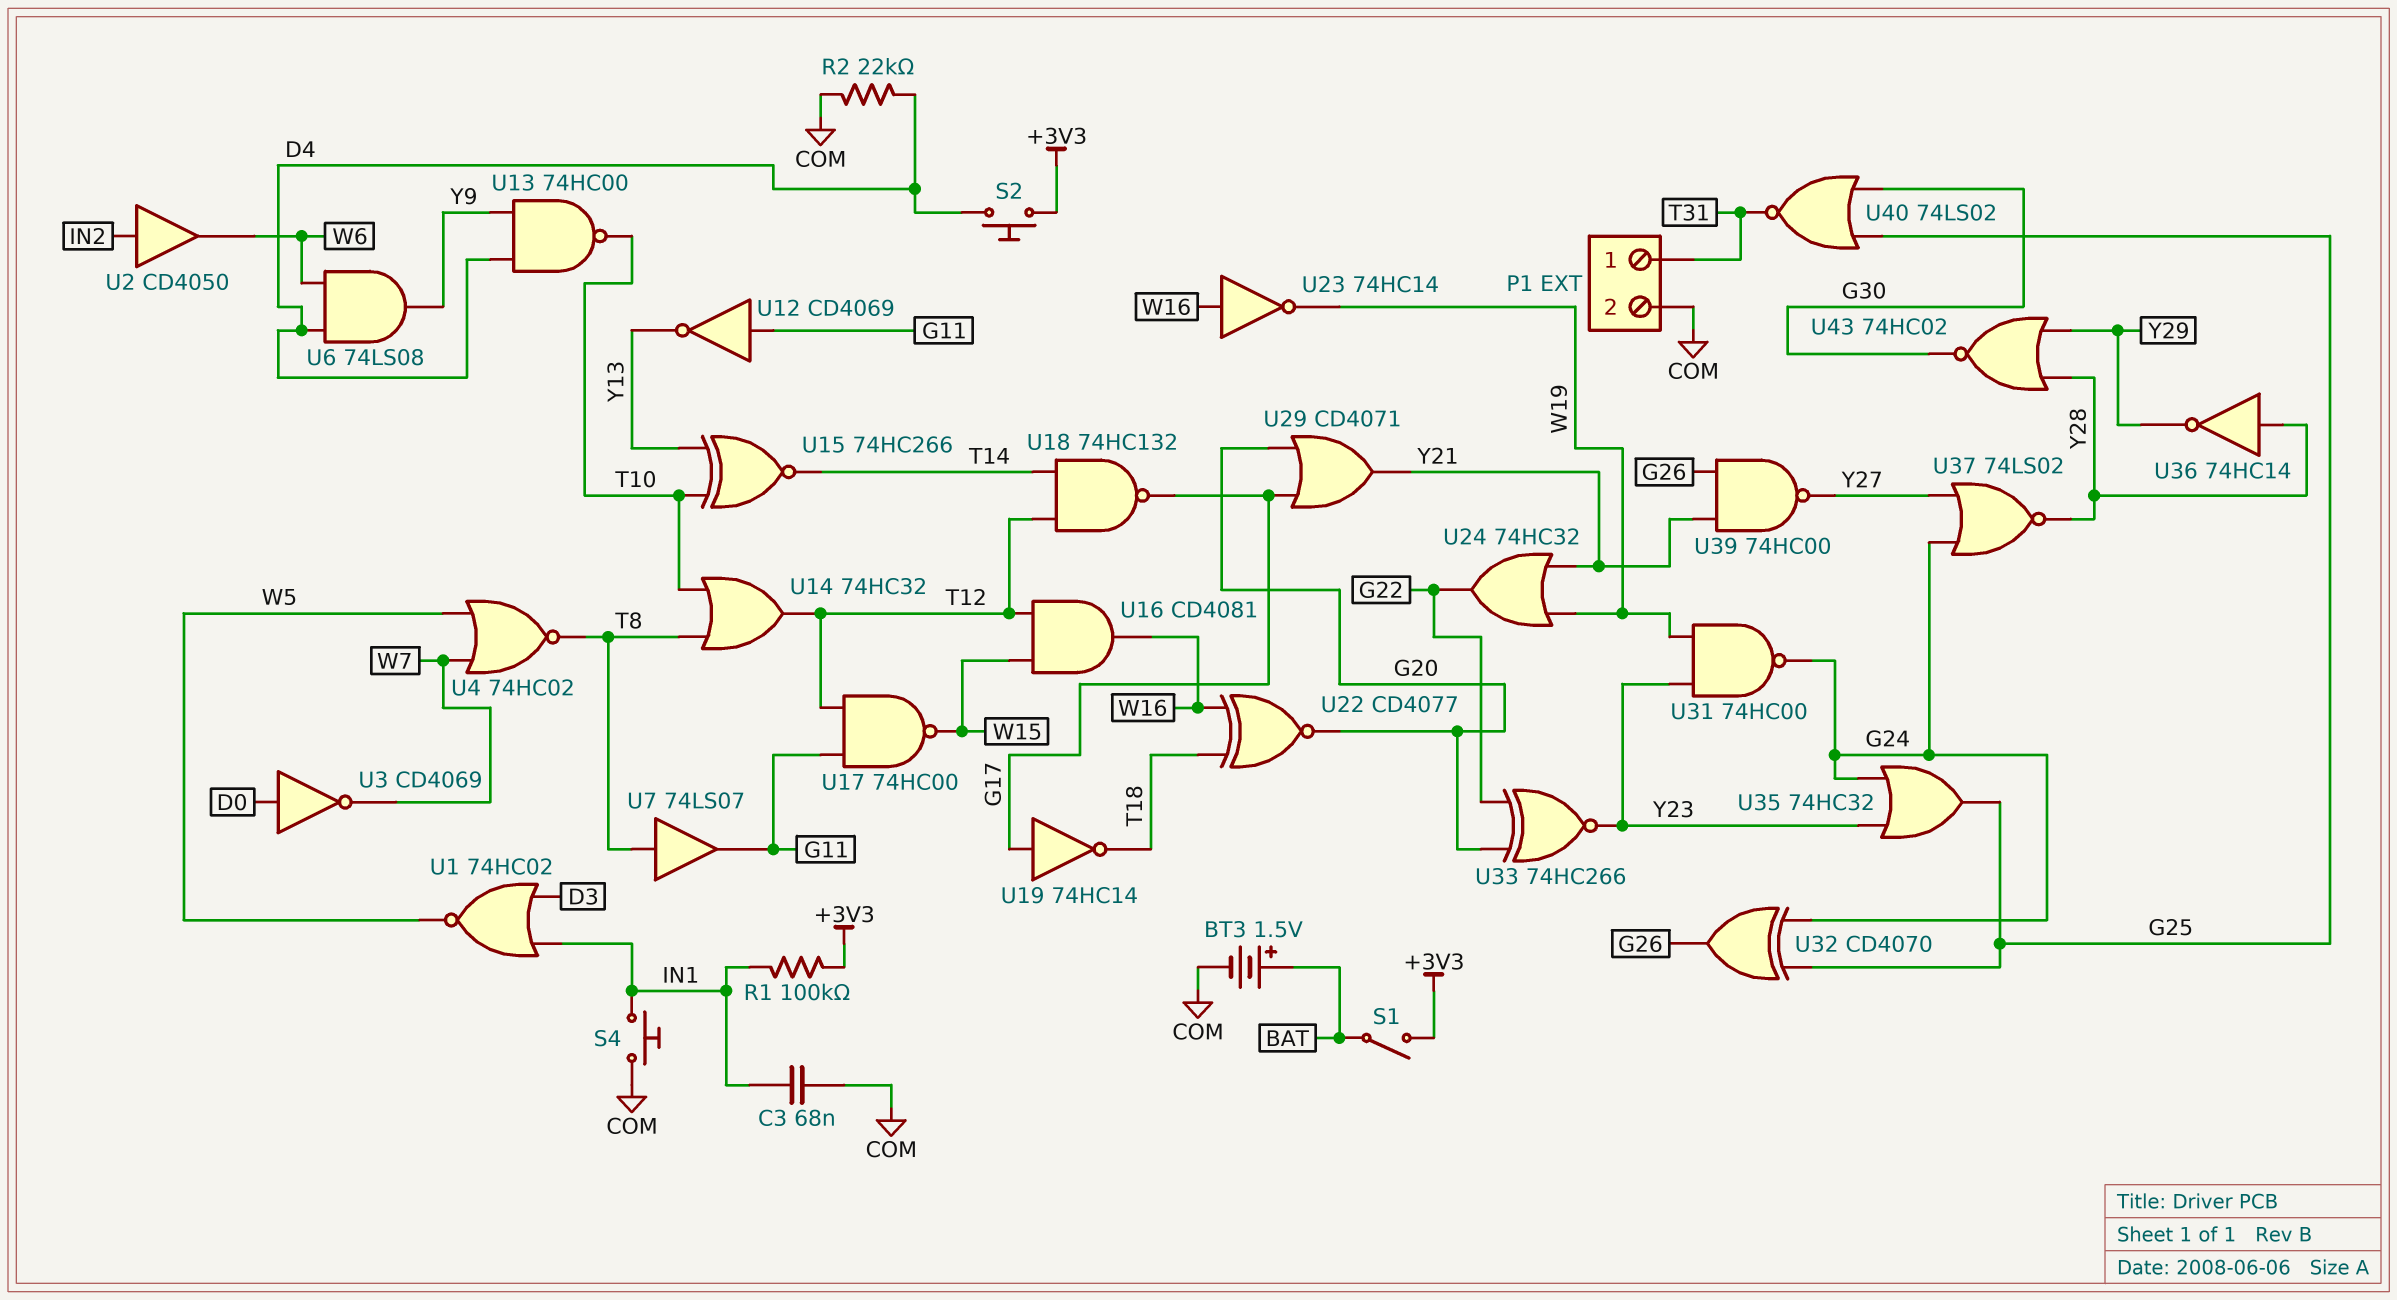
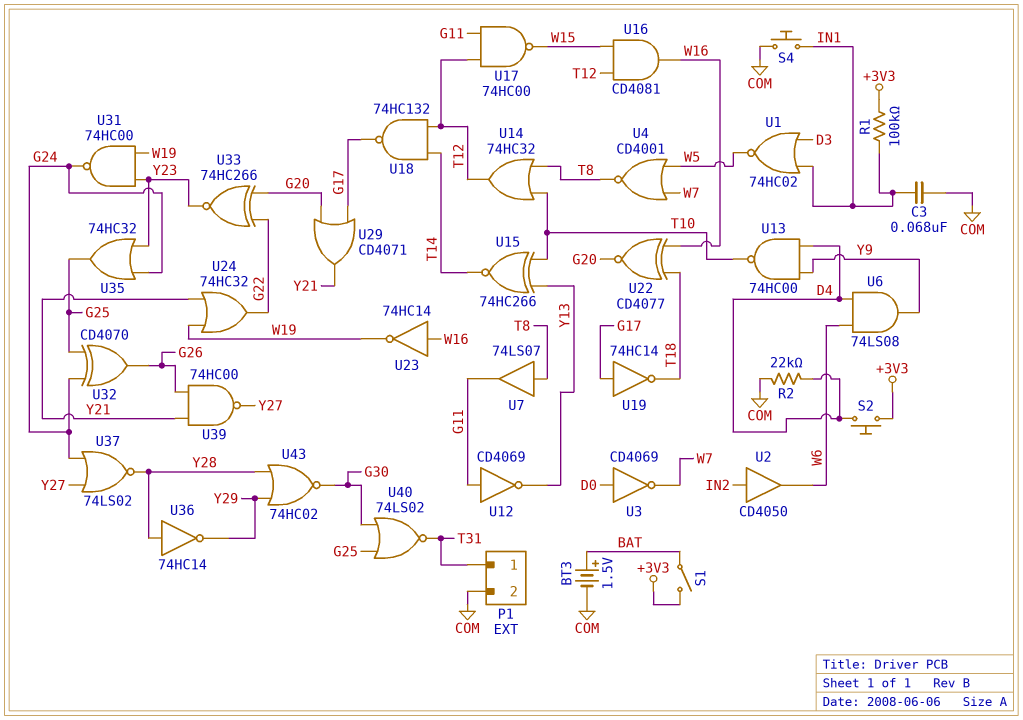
U4: NOR 74HC02 (in W5, in W7, out T8) -> NOR CD4001 (in W5, in W7, out T8)

